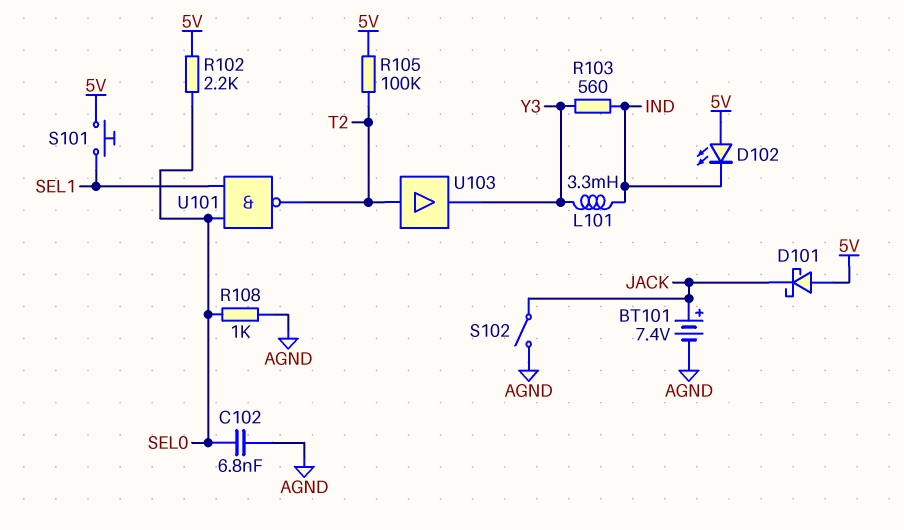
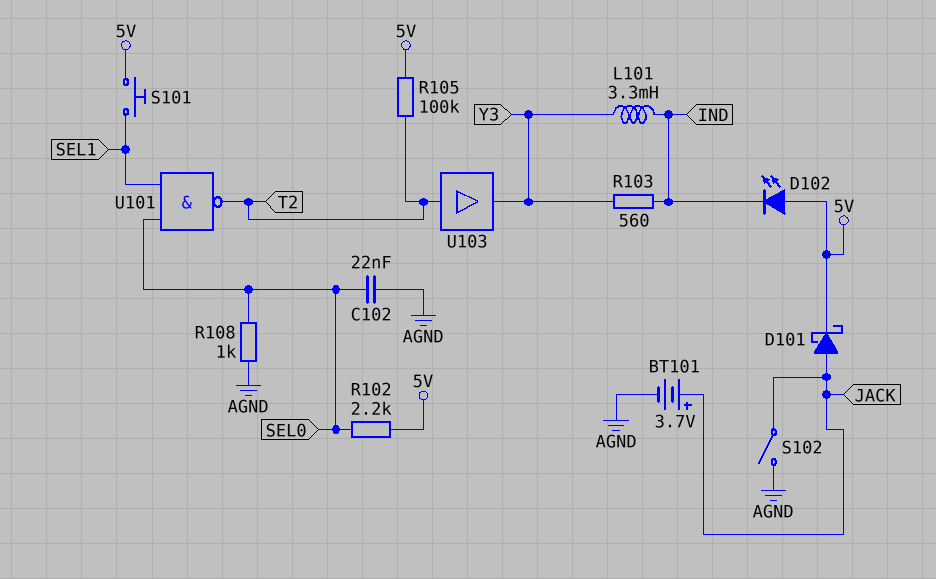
BT101: 7.4V (plus JACK, minus AGND) -> 3.7V (plus JACK, minus AGND)
C102: 6.8nF (AGND, SEL0) -> 22nF (AGND, SEL0)
D101: schottky (A 5V, K JACK) -> schottky (A JACK, K 5V)

